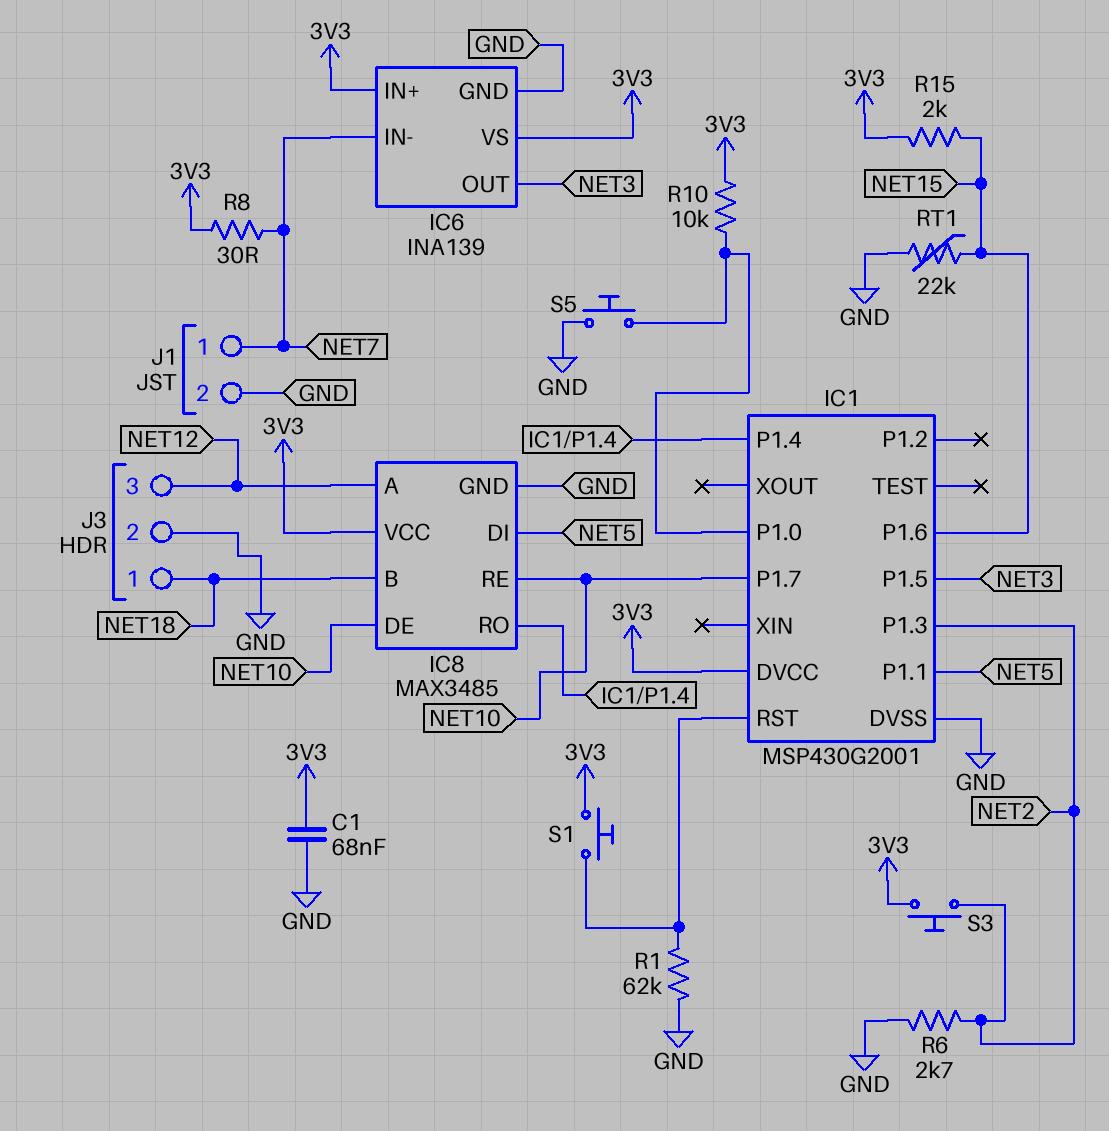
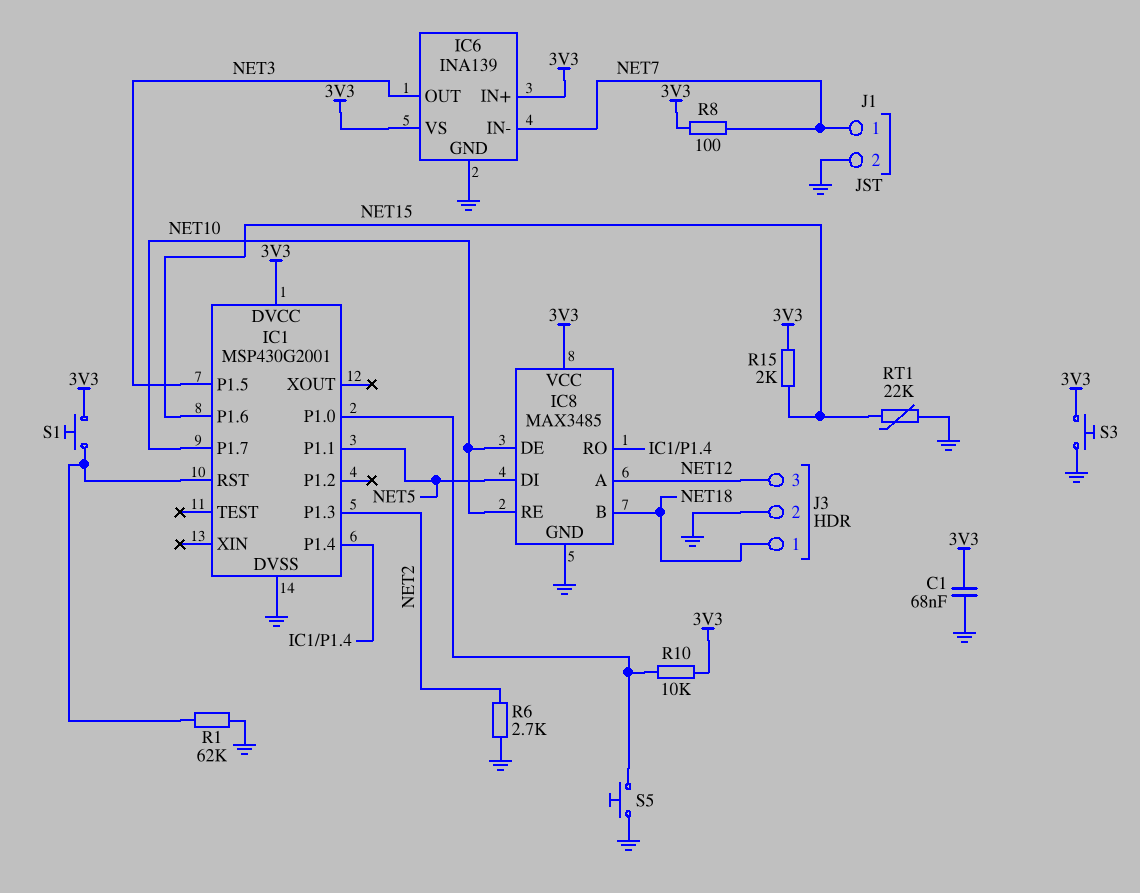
R8: 30 (3V3, NET7) -> 100 (3V3, NET7)
S3: button (3V3, NET2) -> button (3V3, GND)

